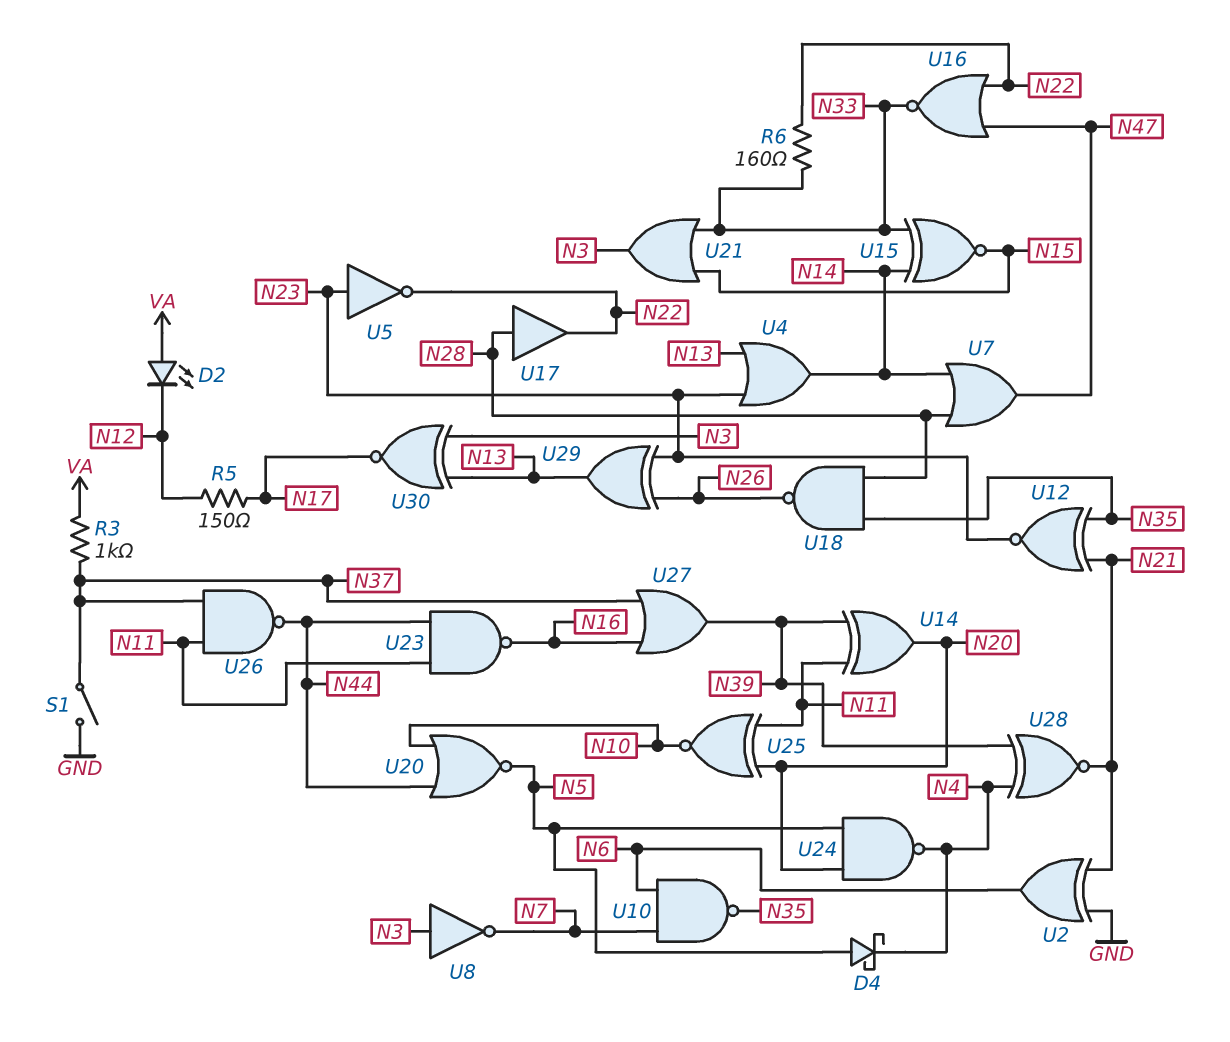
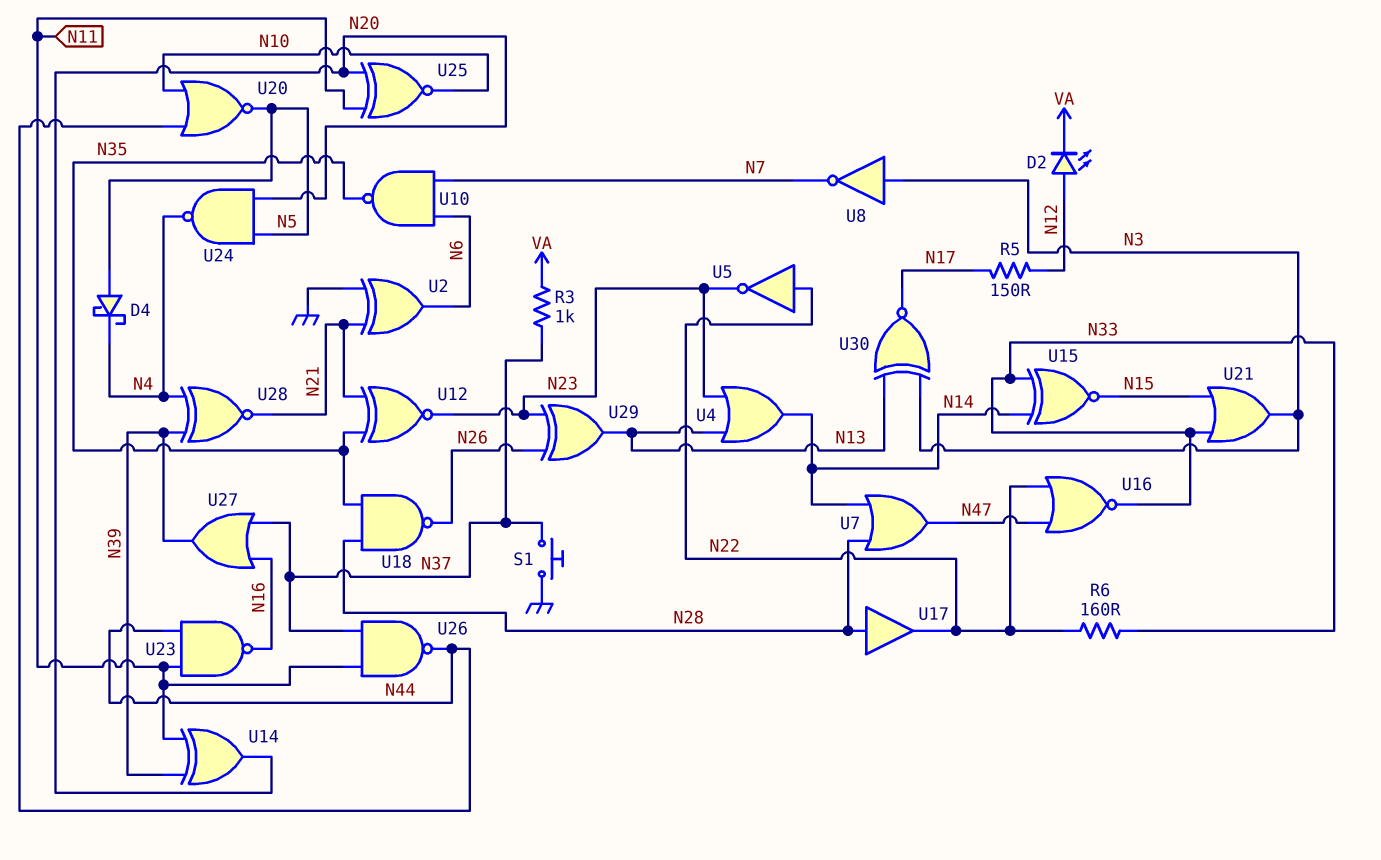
D2: LED (A VA, K N12) -> LED (A N12, K VA)
S1: switch (GND, N37) -> button (GND, N37)
U5: NOT (in N23, out N22) -> NOT (in N22, out N23)

